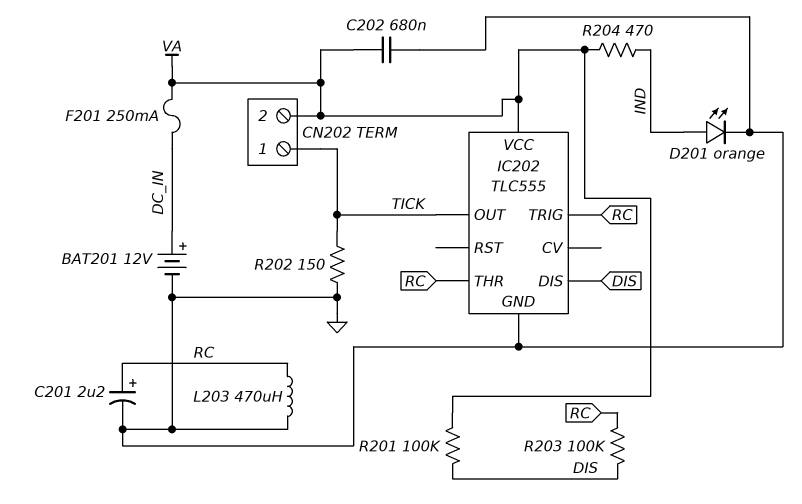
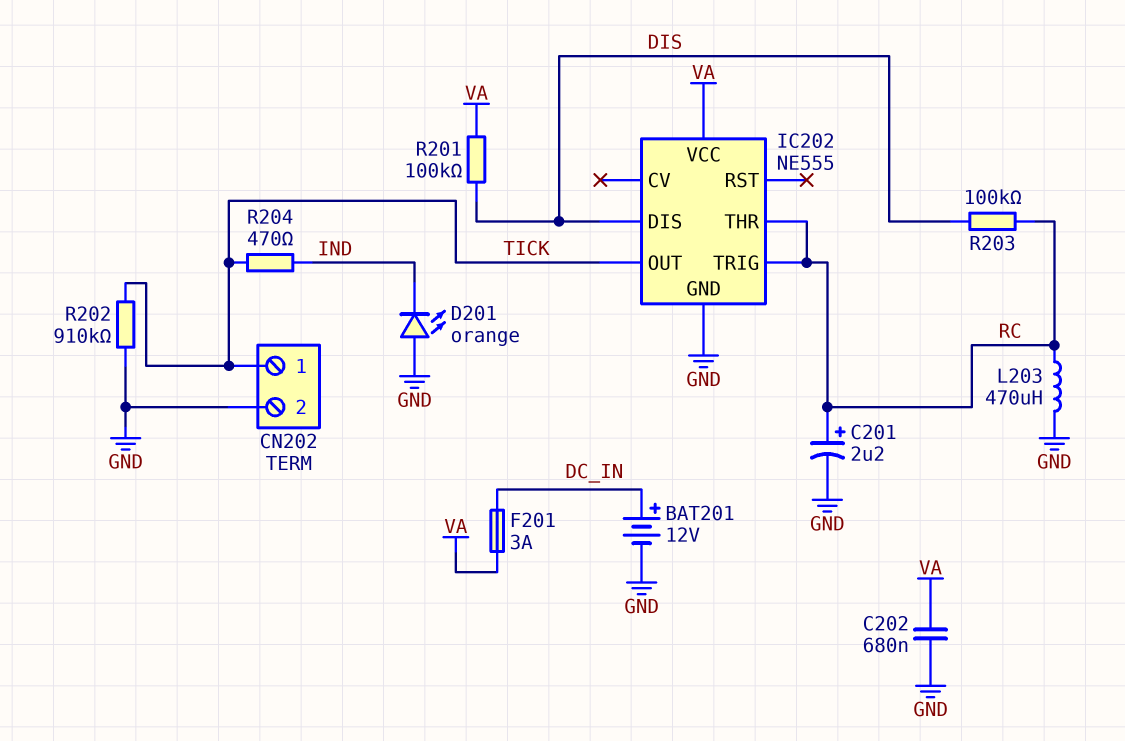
CN202 pin 2: VA -> GND
D201: LED orange (A IND, K GND) -> LED orange (A GND, K IND)
F201: 250mA (DC_IN, VA) -> 3A (DC_IN, VA)
IC202: TLC555 -> NE555
R202: 150 (GND, TICK) -> 910k (GND, TICK)
R204: 470 (IND, VA) -> 470 (IND, TICK)

